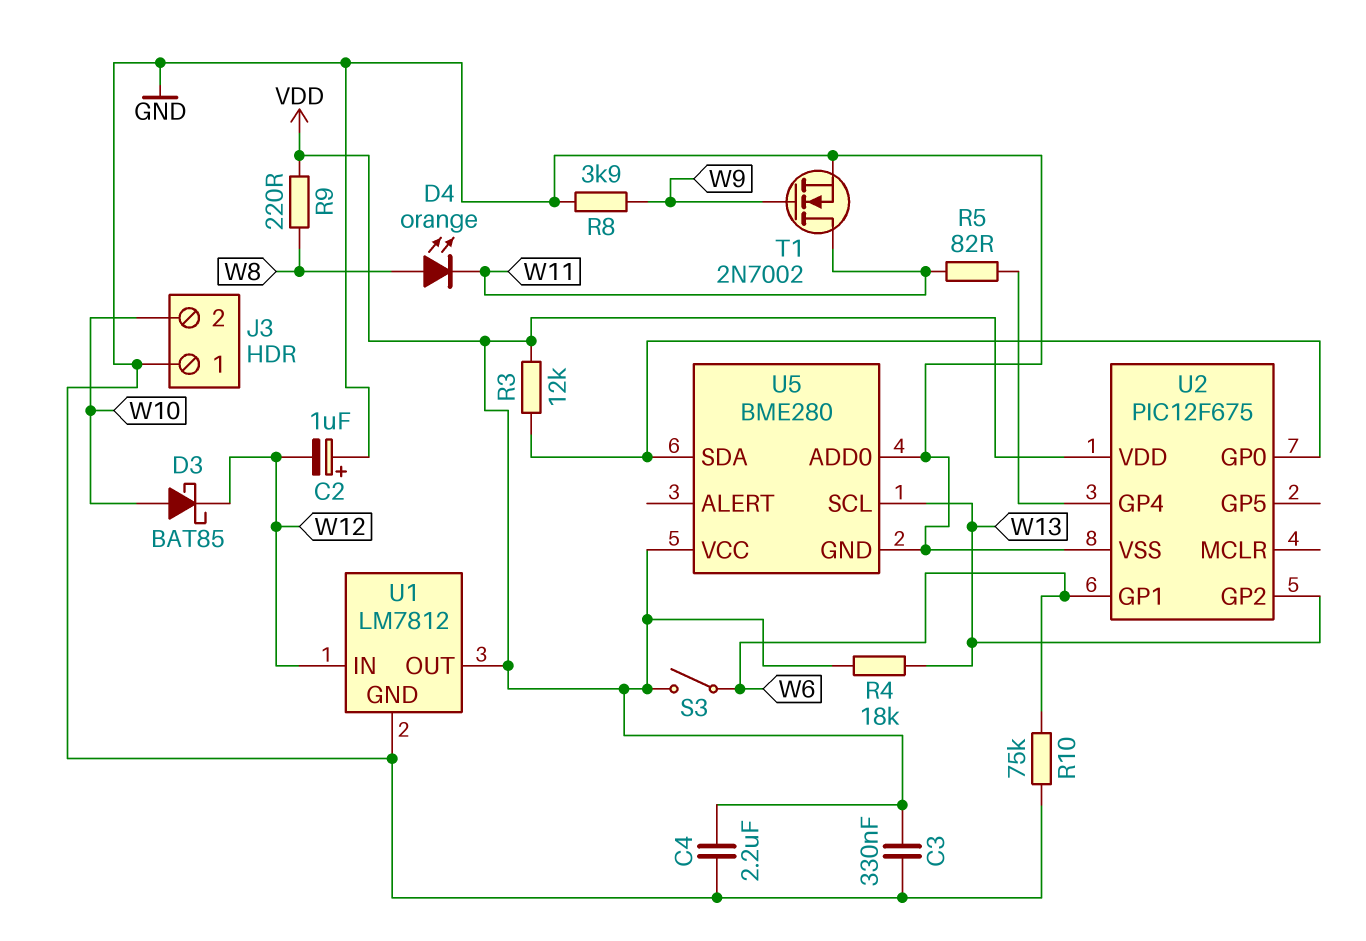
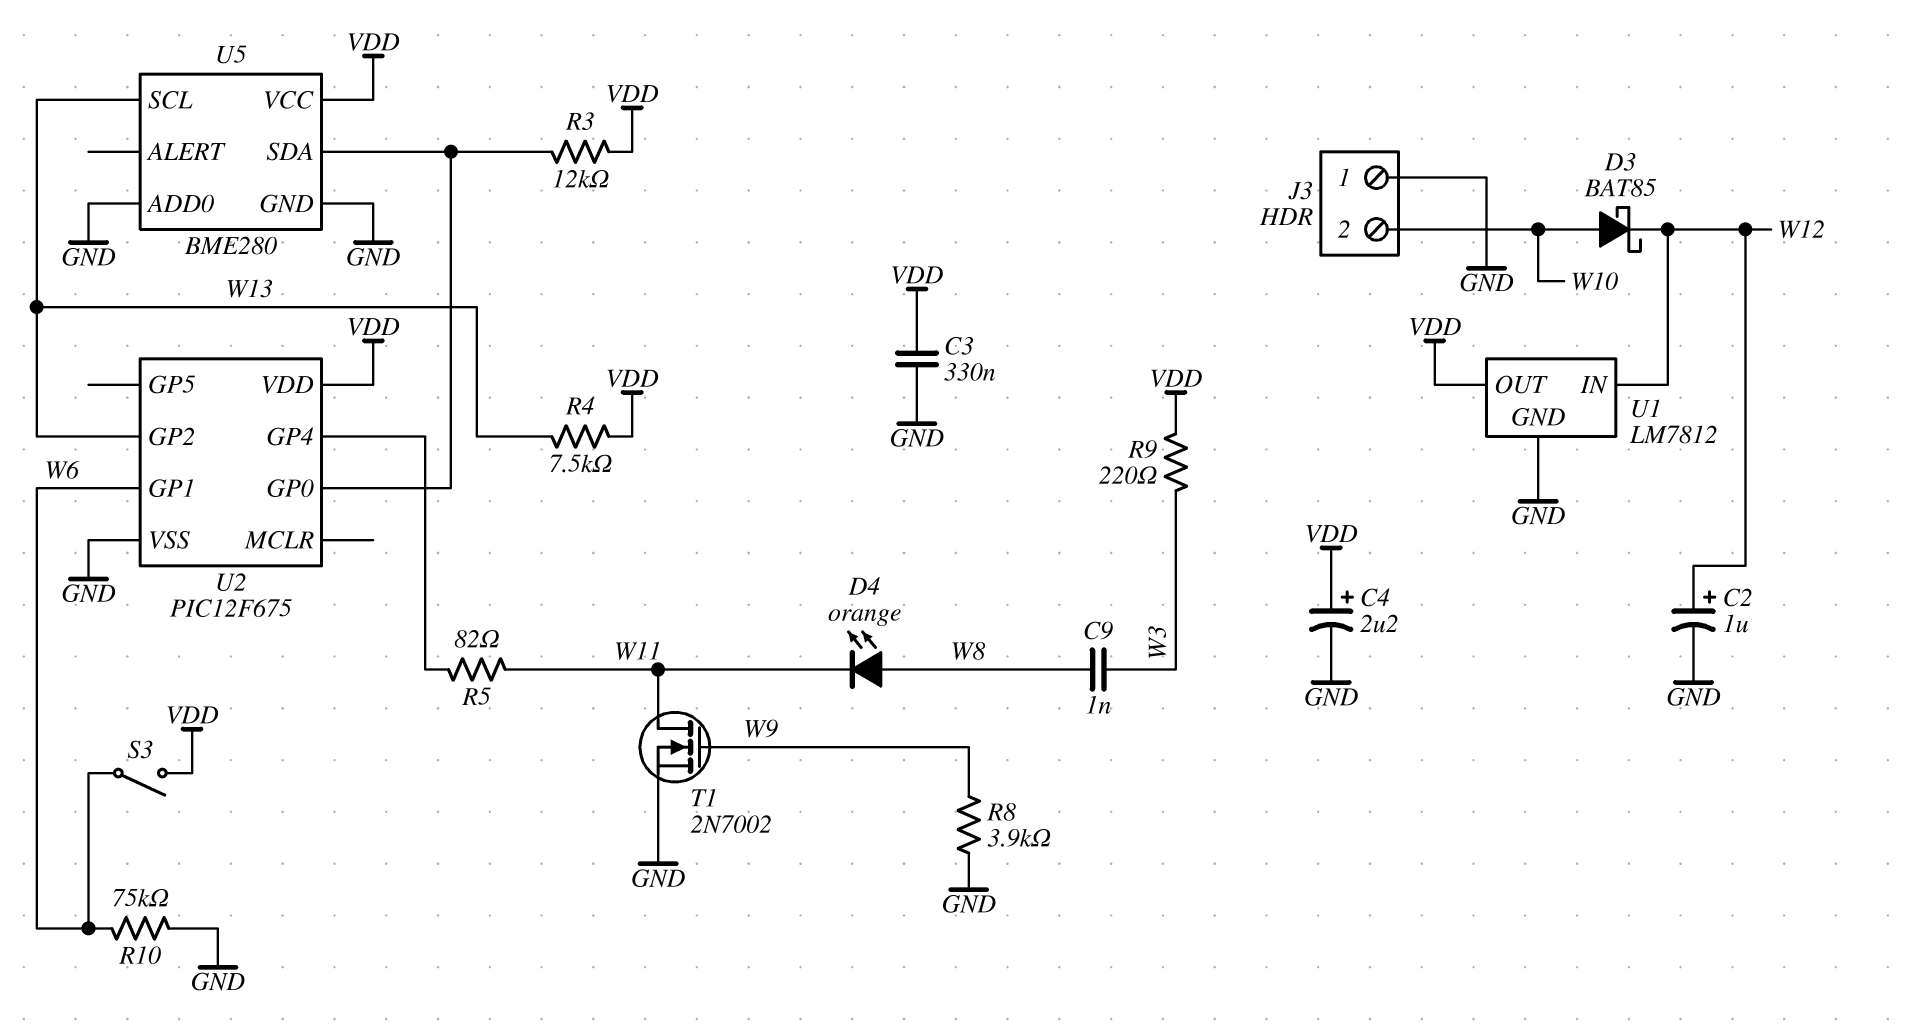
C2: 1uF (plus GND, minus W12) -> 1uF (plus W12, minus GND)
C4: 2.2uF (GND, VDD) -> 2.2uF (plus VDD, minus GND)
C9: none -> 1nF (W3, W8)
R4: 18k (VDD, W13) -> 7.5k (VDD, W13)
R9: 220 (VDD, W8) -> 220 (VDD, W3)

